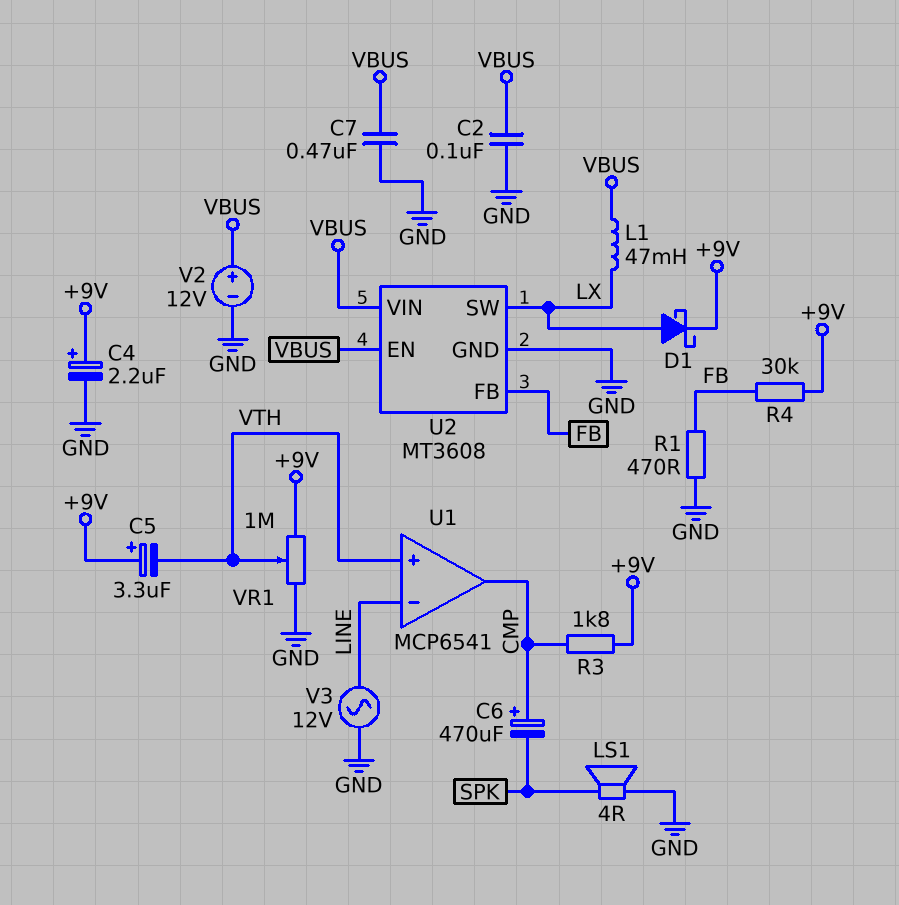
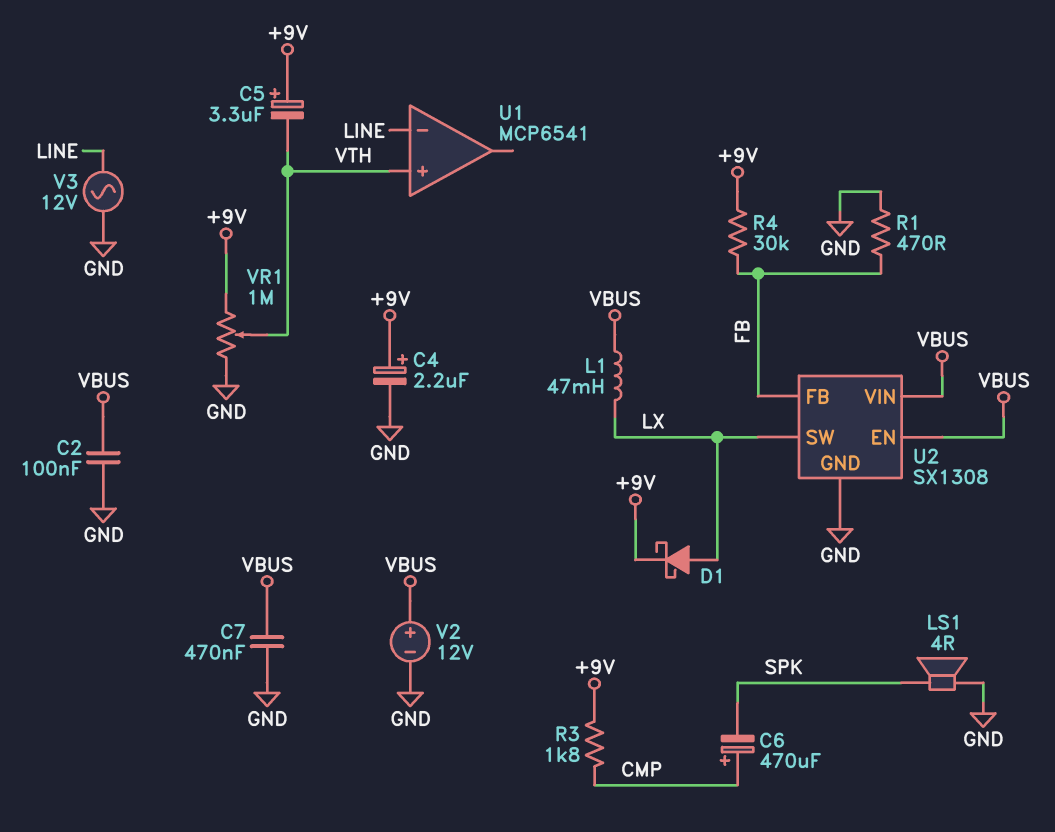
U1 pin out: CMP -> none
U2: MT3608 -> SX1308

